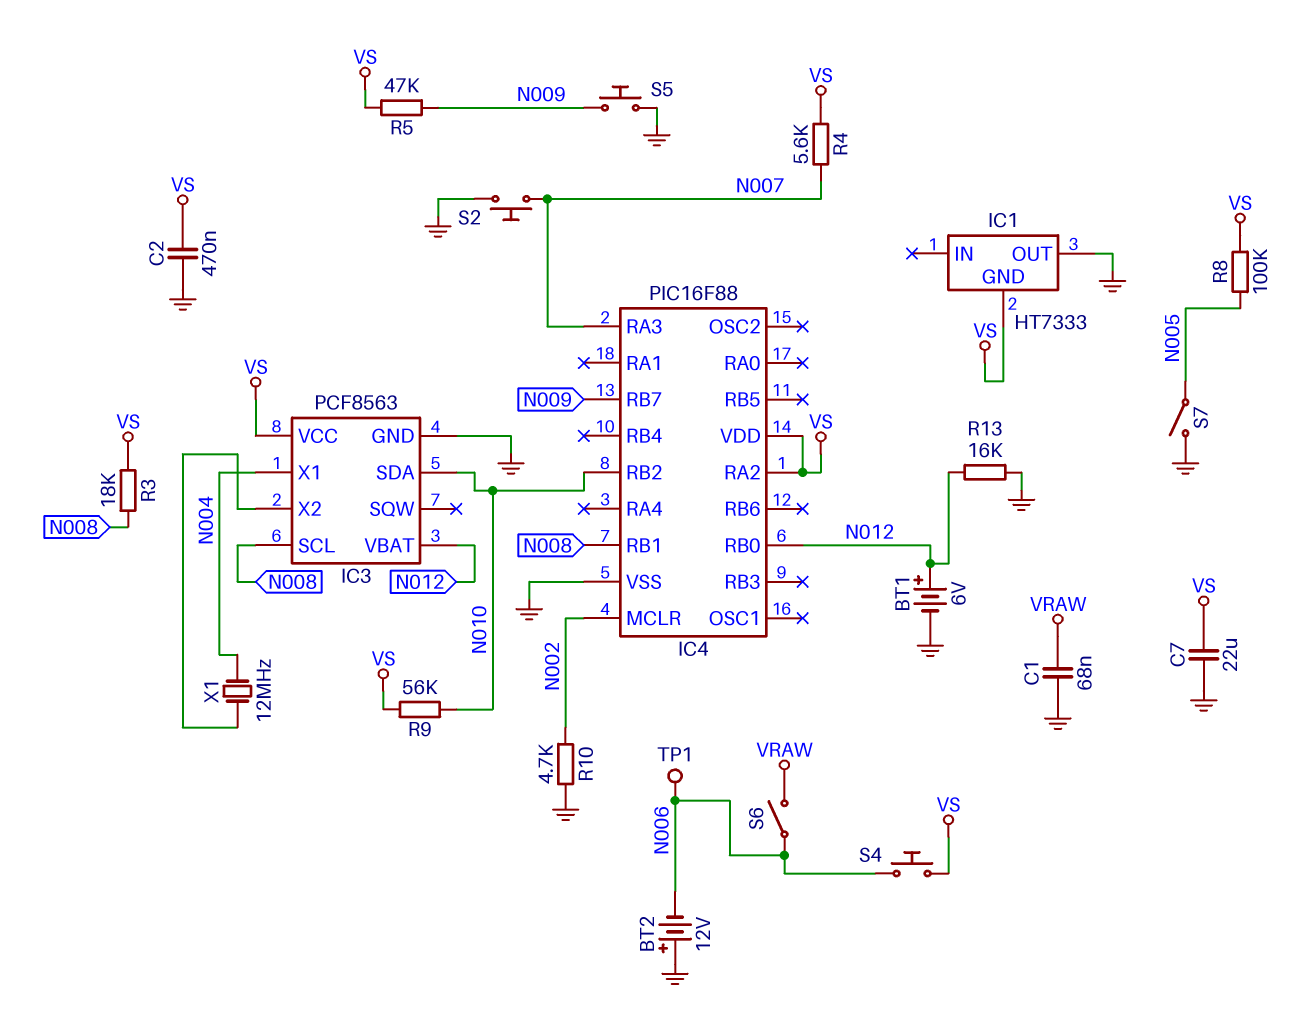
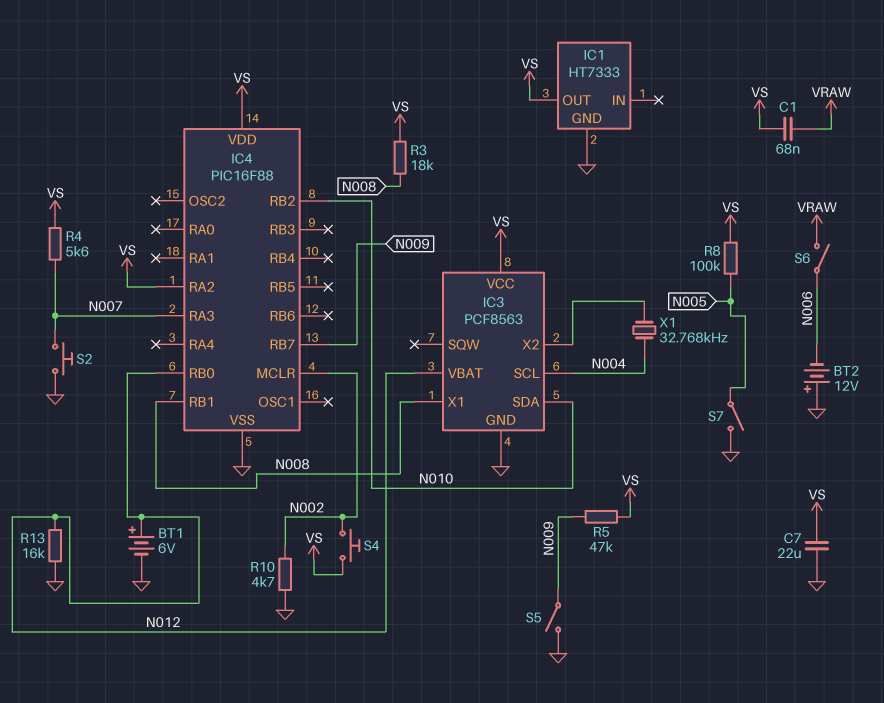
C1: 68nF (GND, VRAW) -> 68nF (VRAW, VS)
C2: 470nF (GND, VS) -> none
IC1 pin GND: VS -> GND
IC1 pin OUT: GND -> VS
IC3 pin SCL: N008 -> N004
IC3 pin X1: N004 -> N008
R9: 56k (N010, VS) -> none
S4: button (N006, VS) -> button (N002, VS)
S5: button (GND, N009) -> switch (GND, N009)
TP1: test point (N006) -> none
X1: 12MHz (IC3/X2, N004) -> 32.768kHz (IC3/X2, N004)

